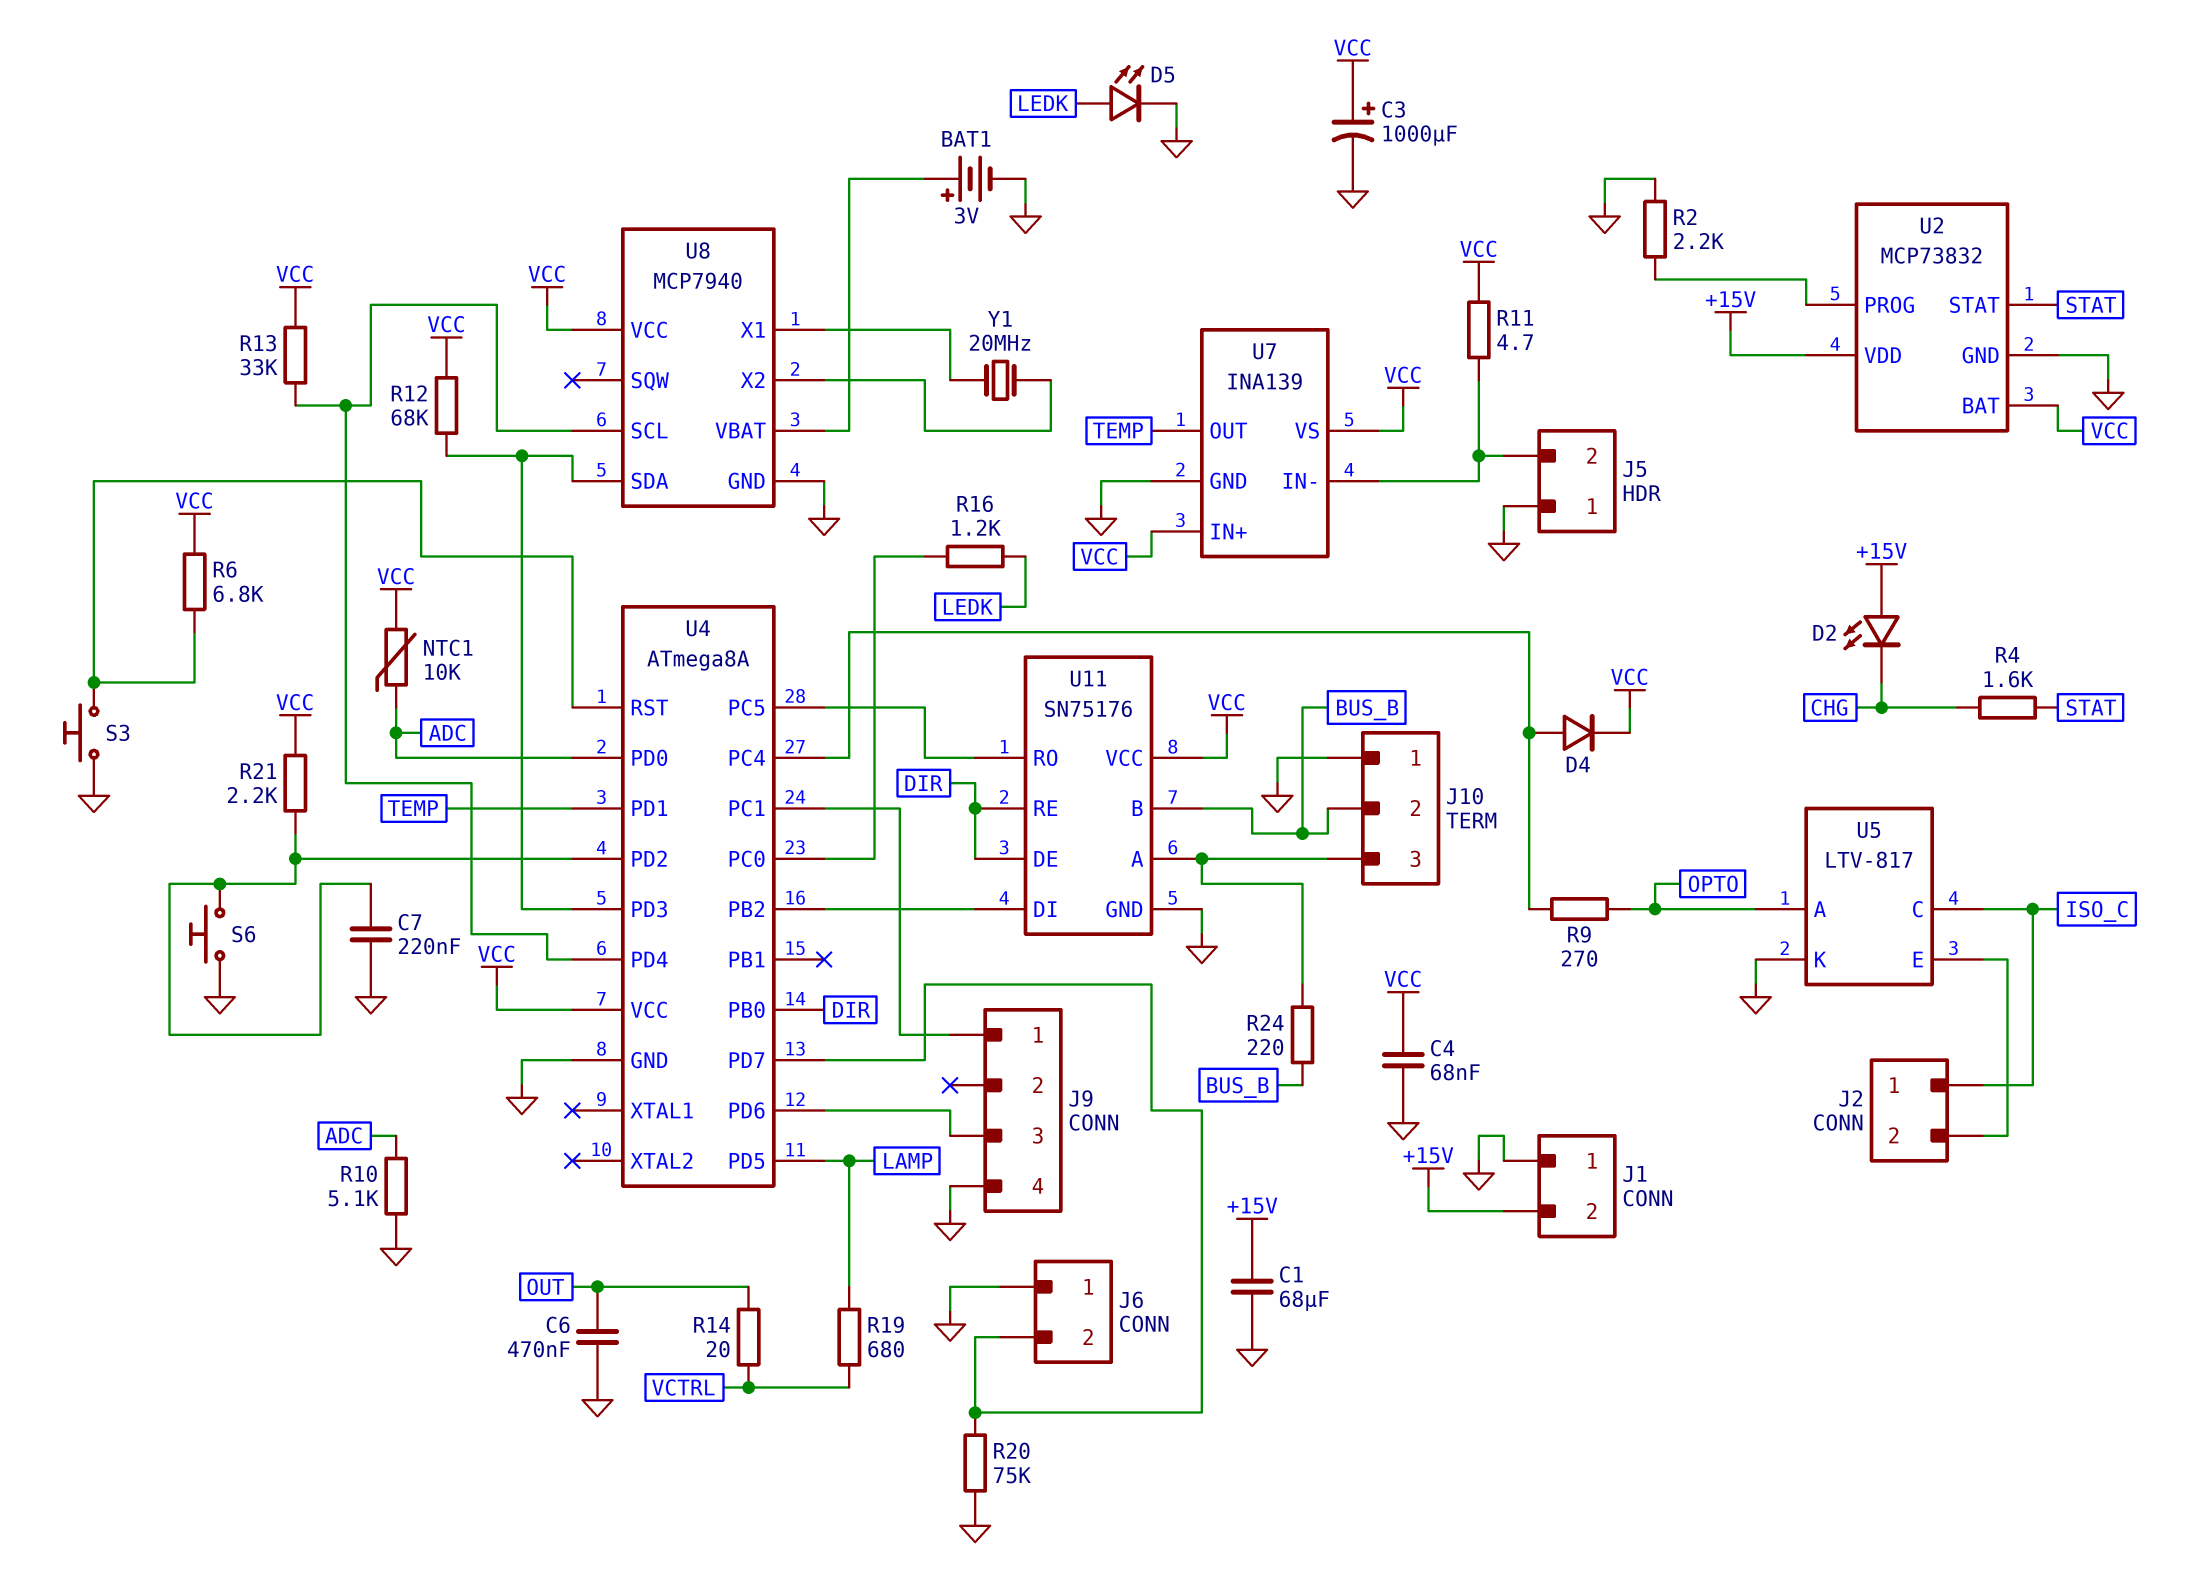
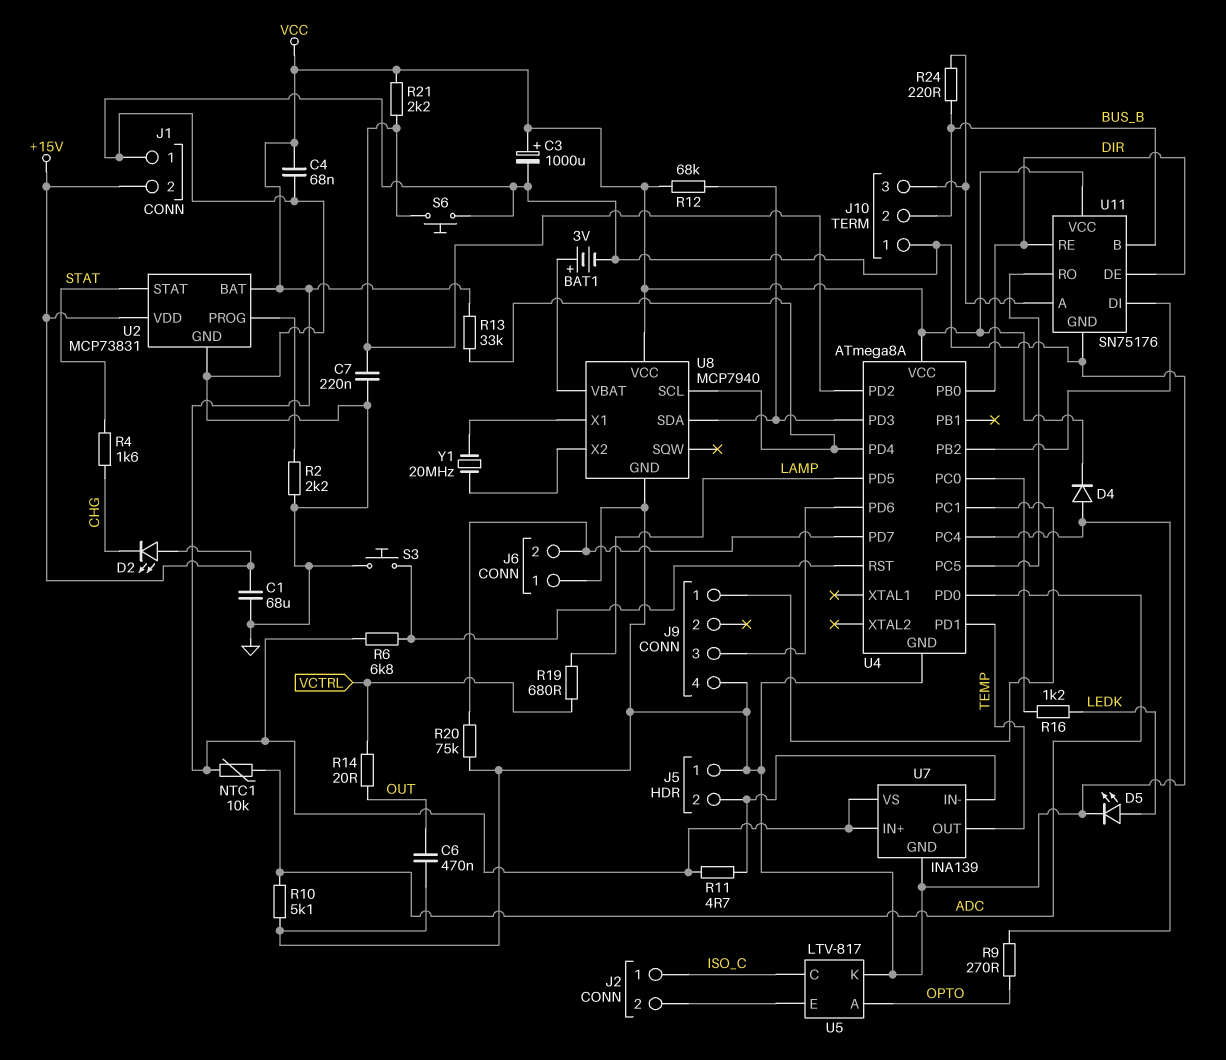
U2: MCP73832 -> MCP73831

